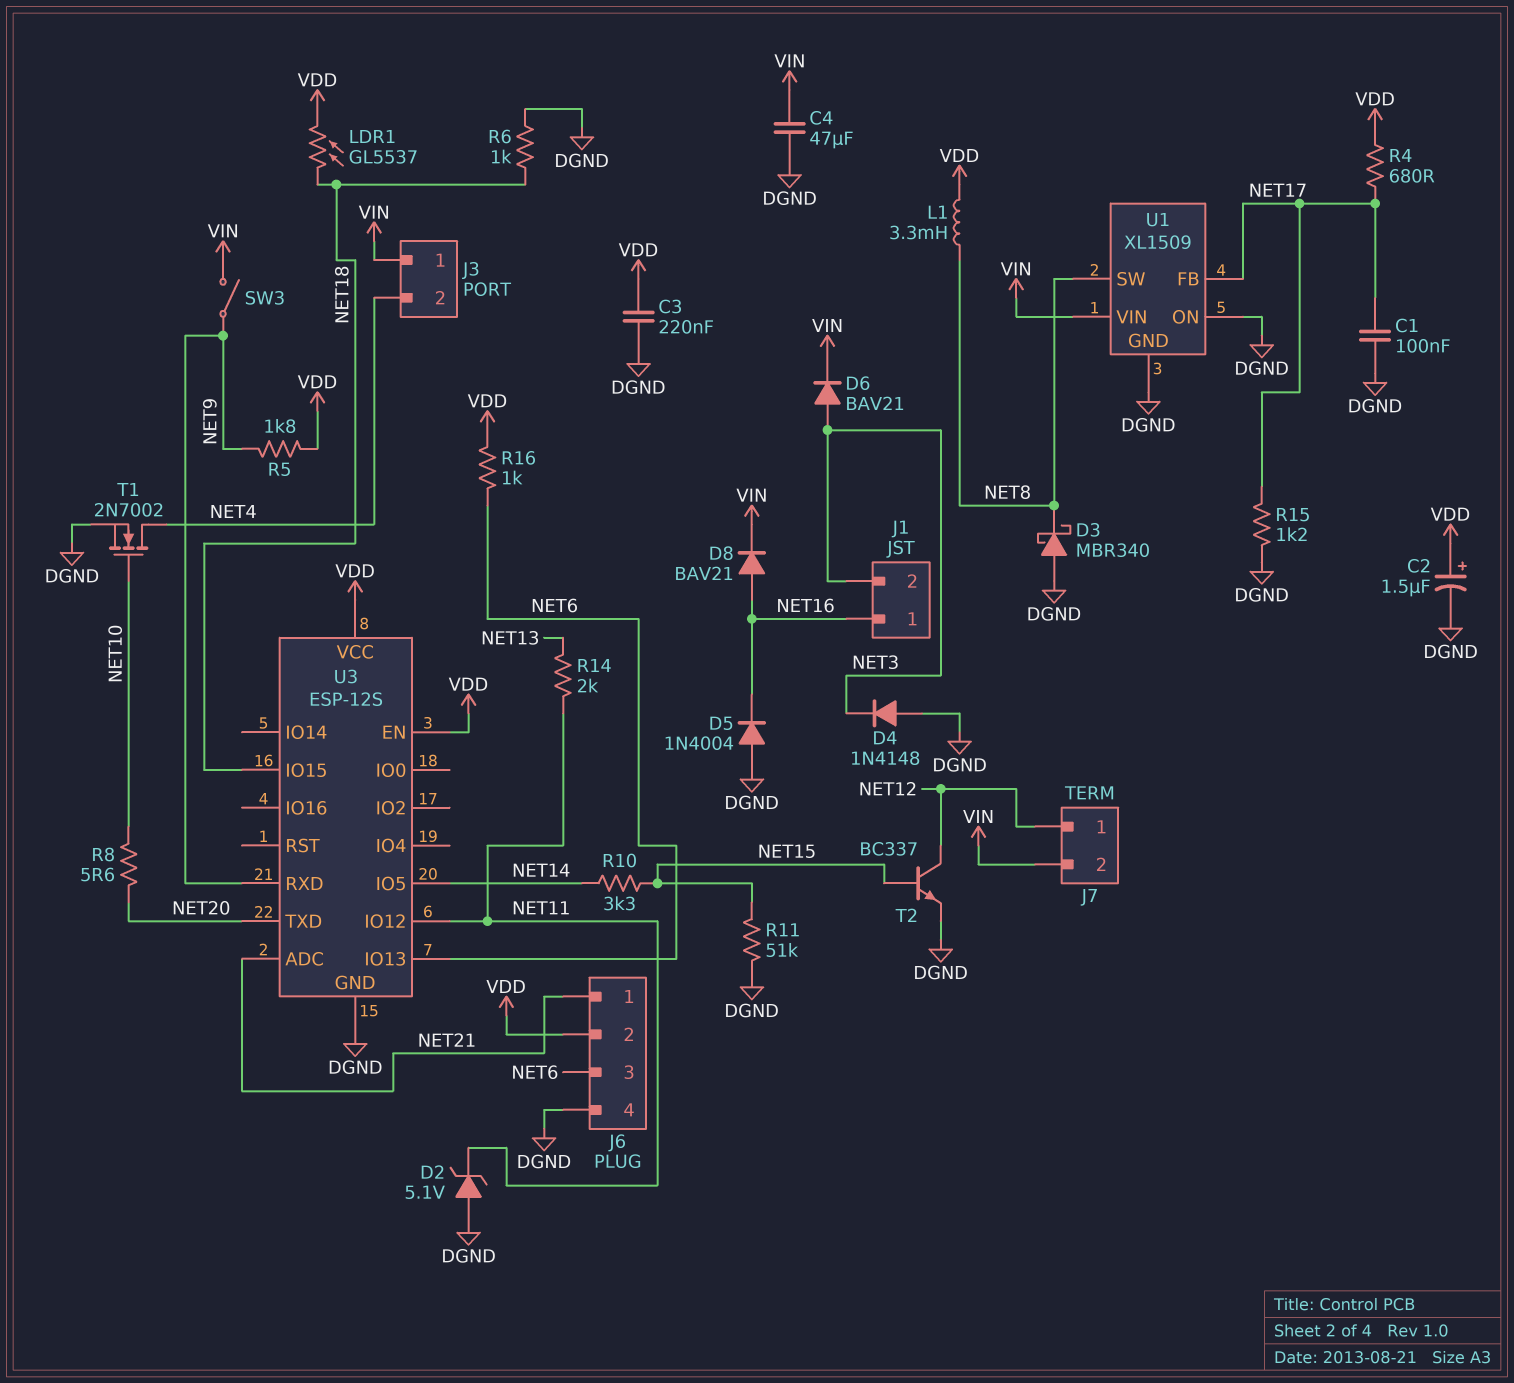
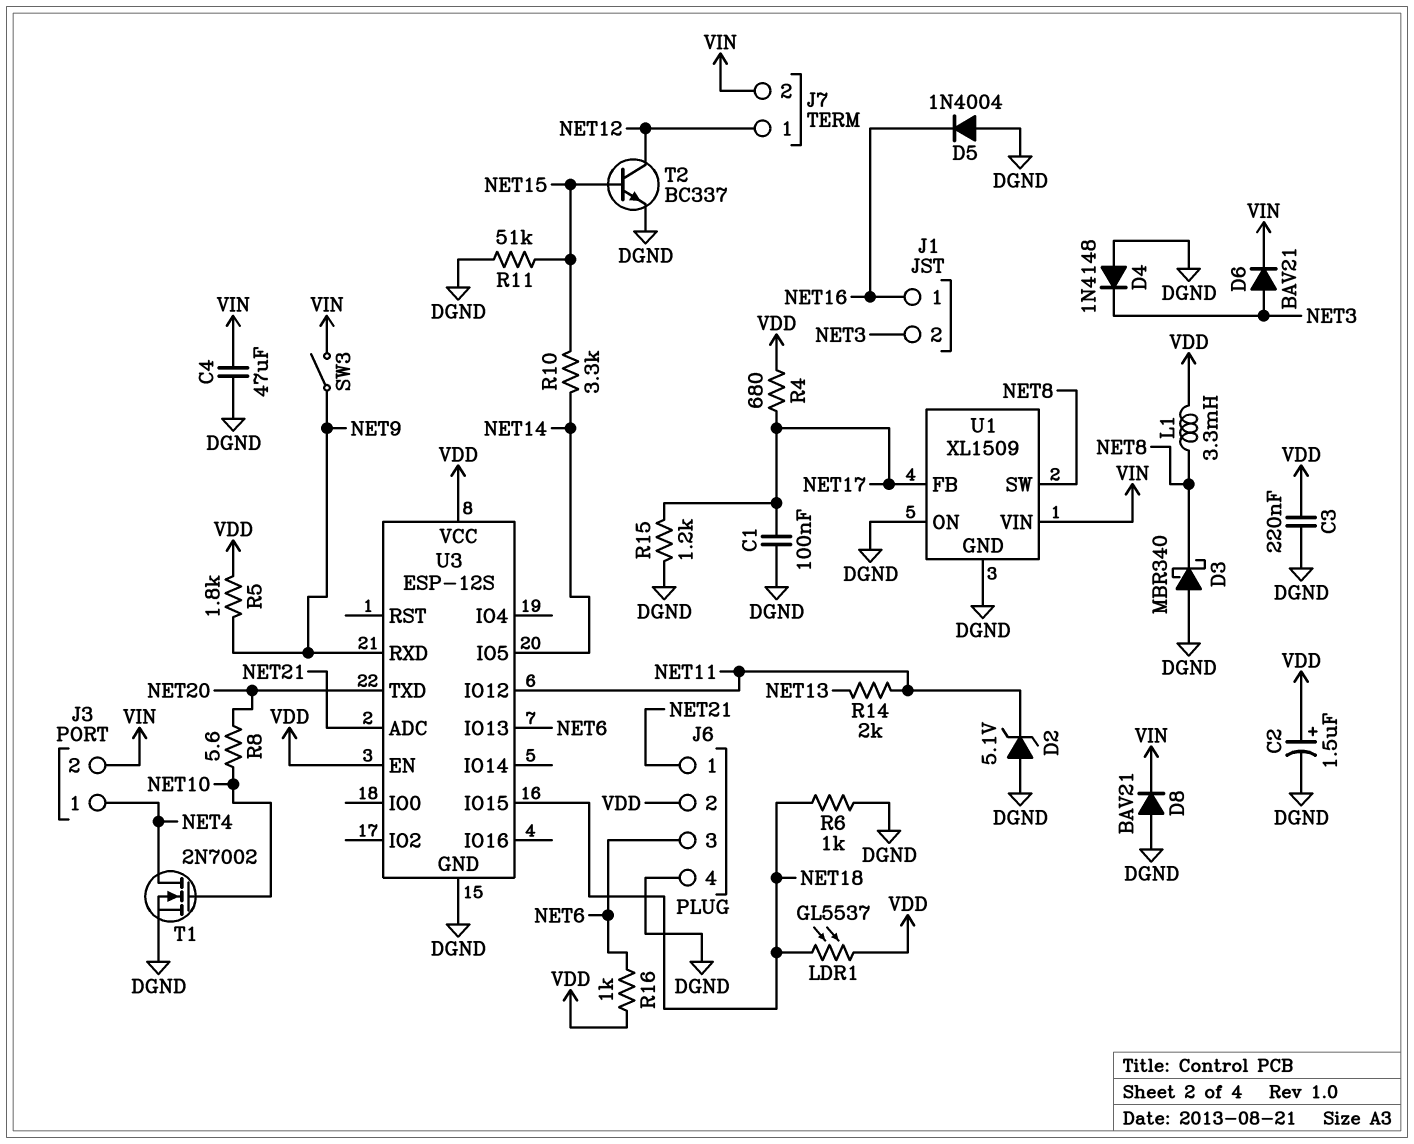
D8: diode BAV21 (A NET16, K VIN) -> diode BAV21 (A DGND, K VIN)
J3 pin 1: VIN -> NET4
J3 pin 2: NET4 -> VIN

